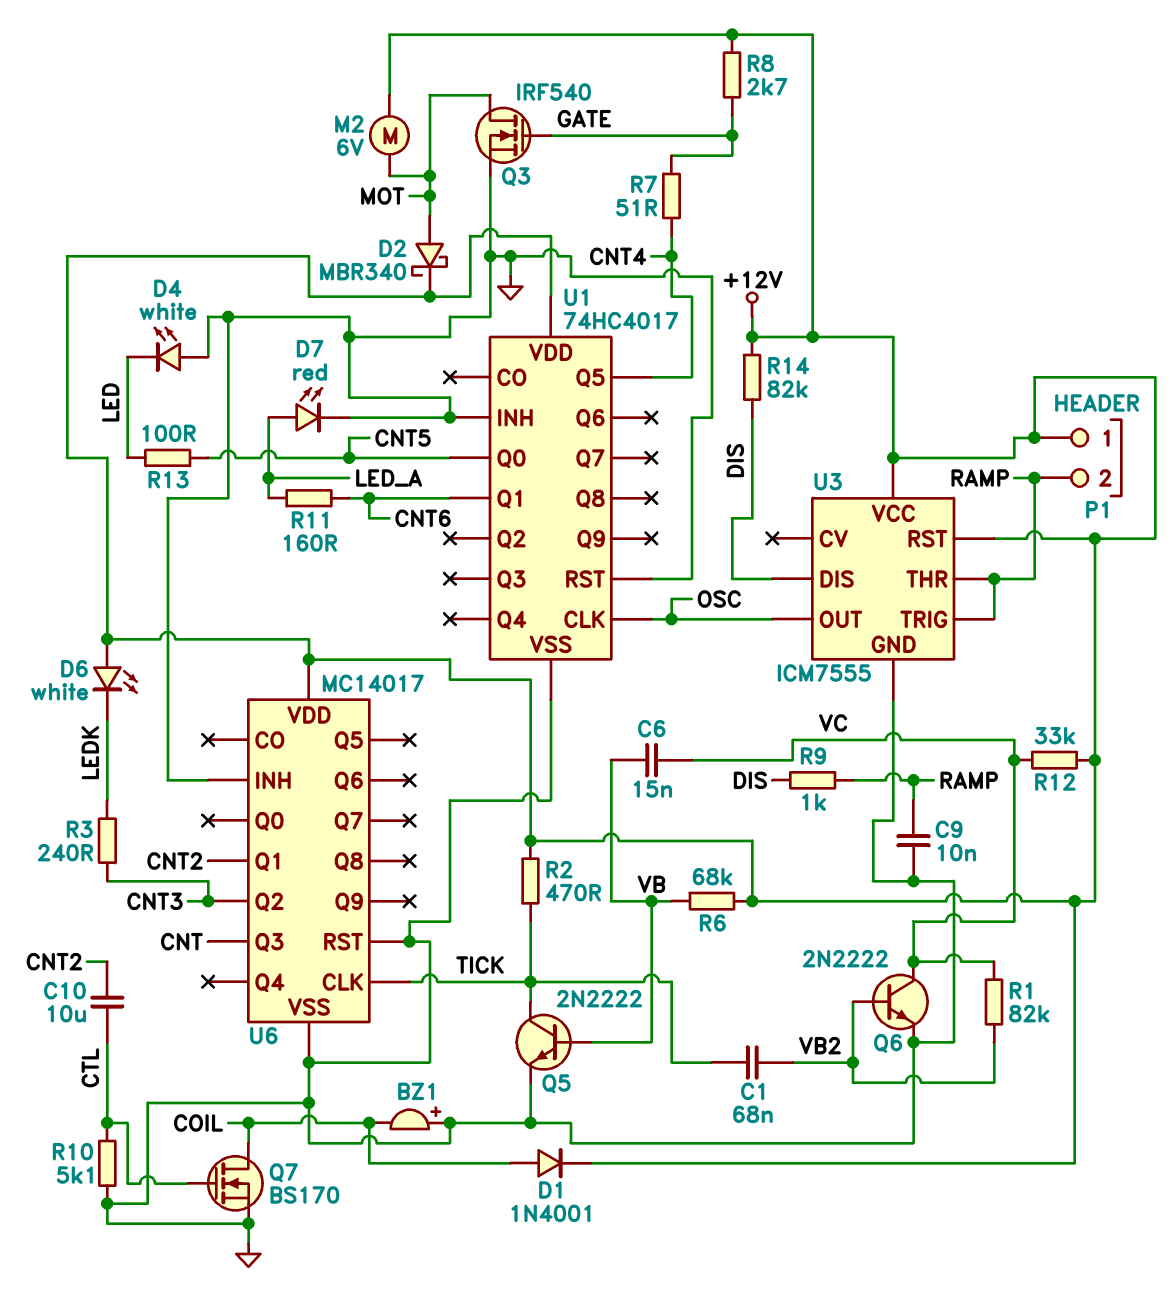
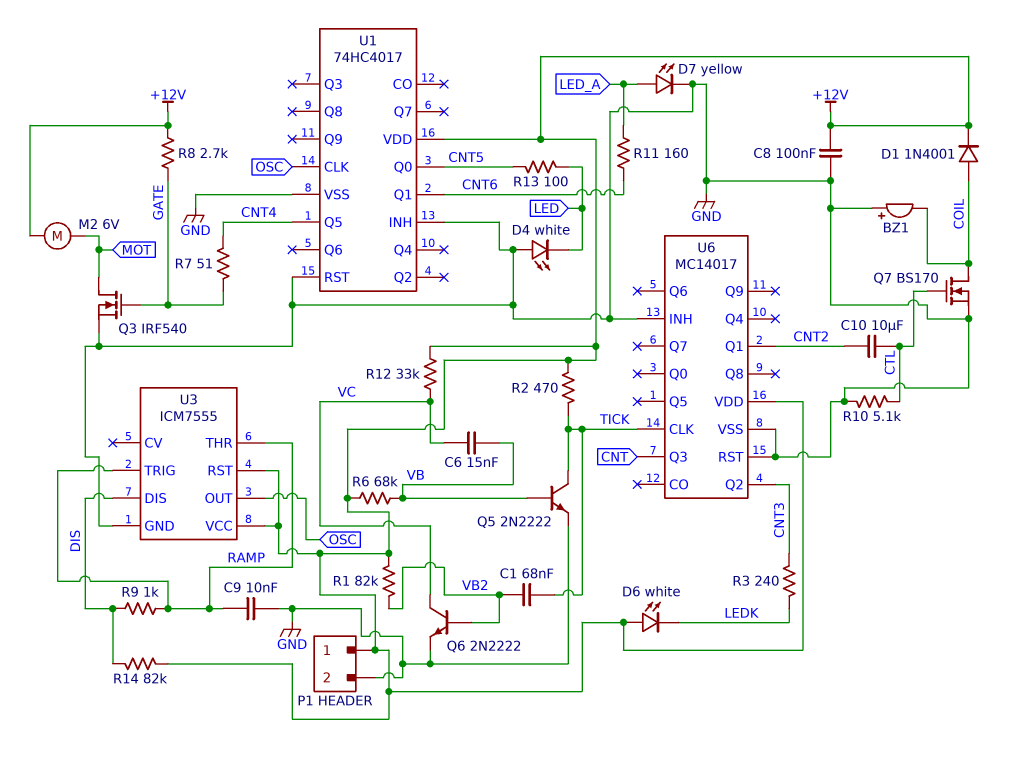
C8: none -> 100nF (+12V, GND)
D2: schottky MBR340 (A MOT, K +12V) -> none
D7: LED red (A LED_A, K GND) -> LED yellow (A LED_A, K GND)
P1 pin 2: RAMP -> GND
R1: 82k (VB2, VC) -> 82k (+12V, VB2)

